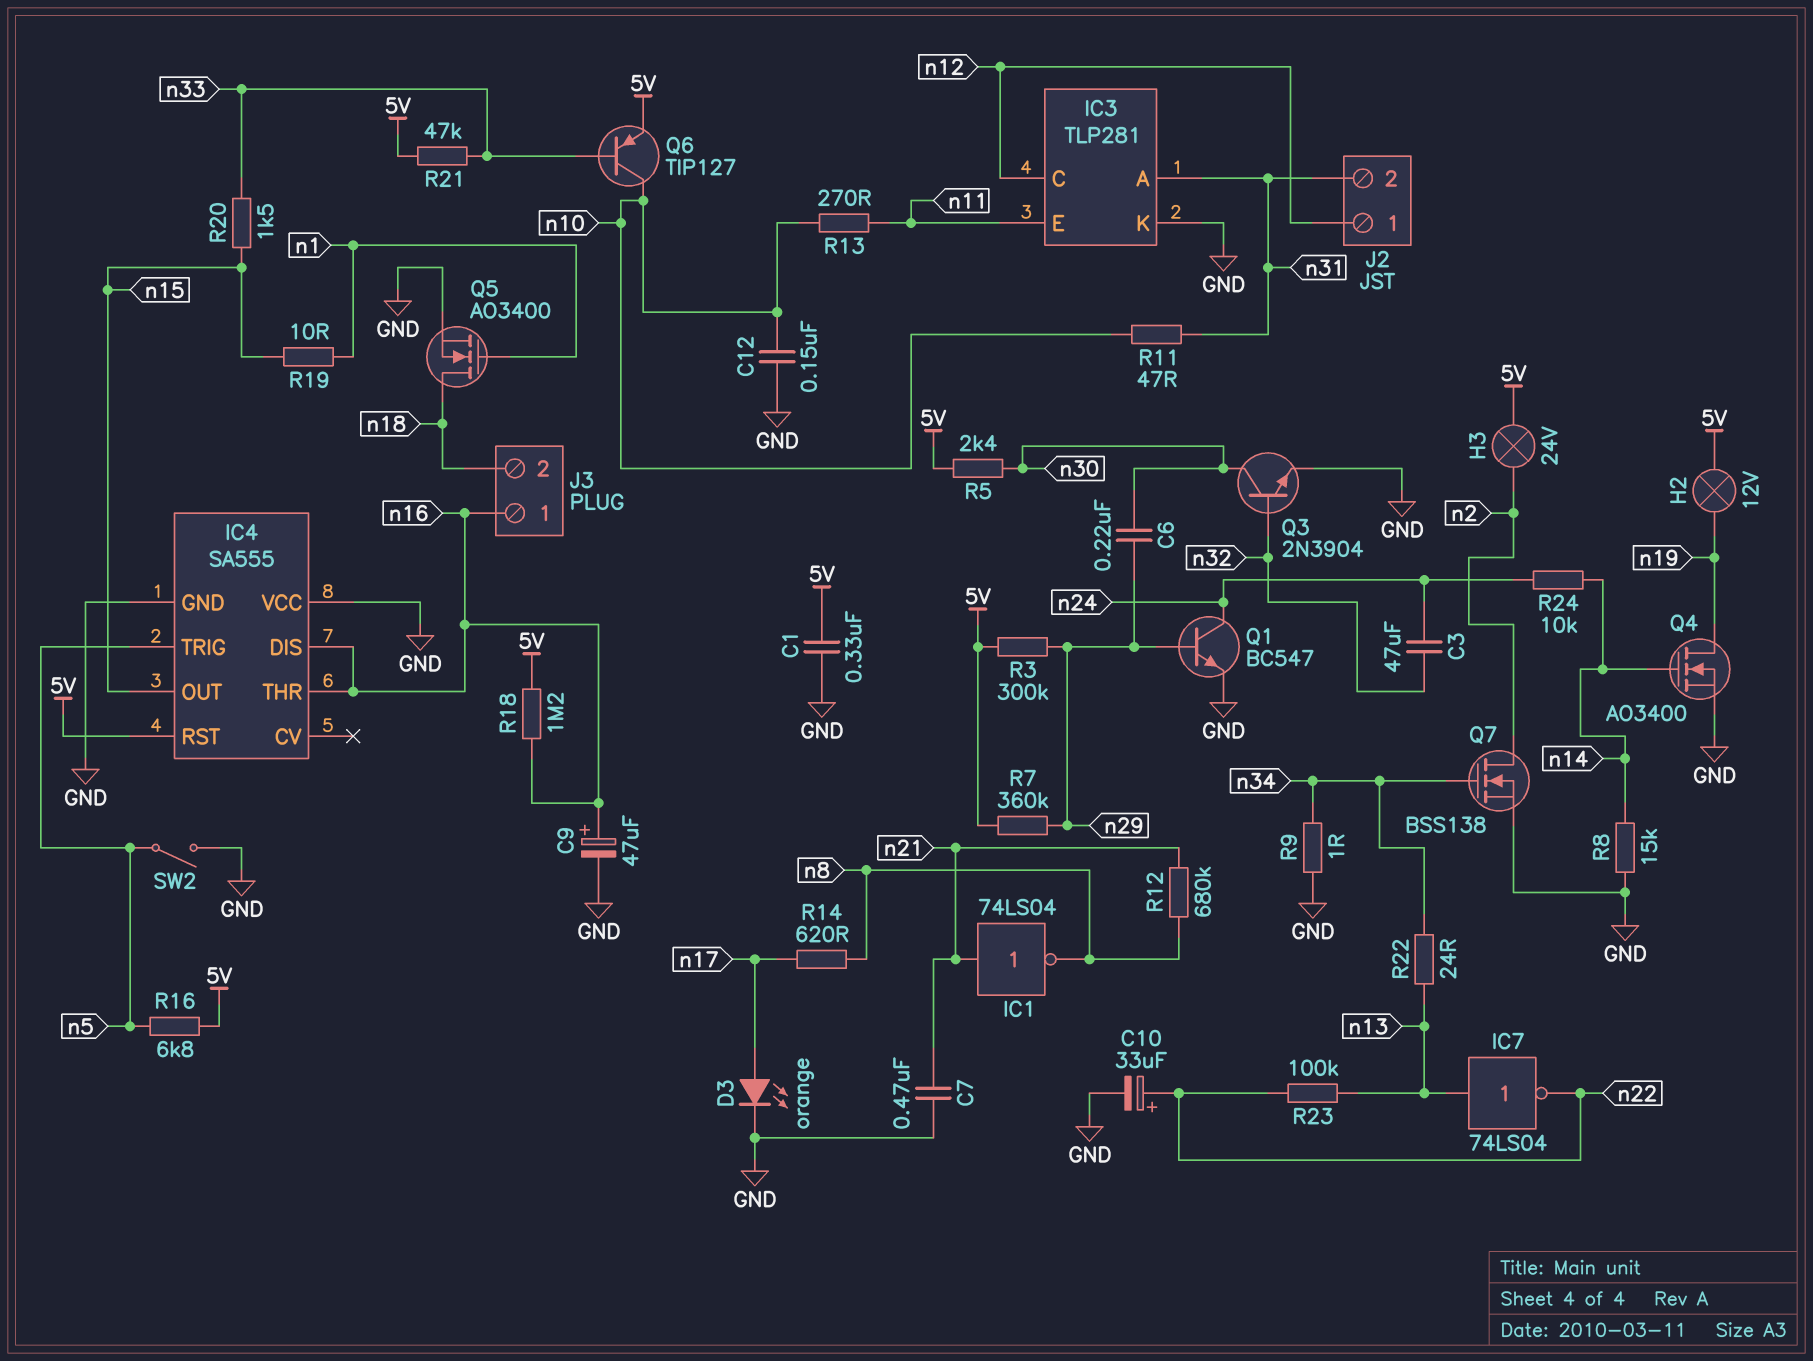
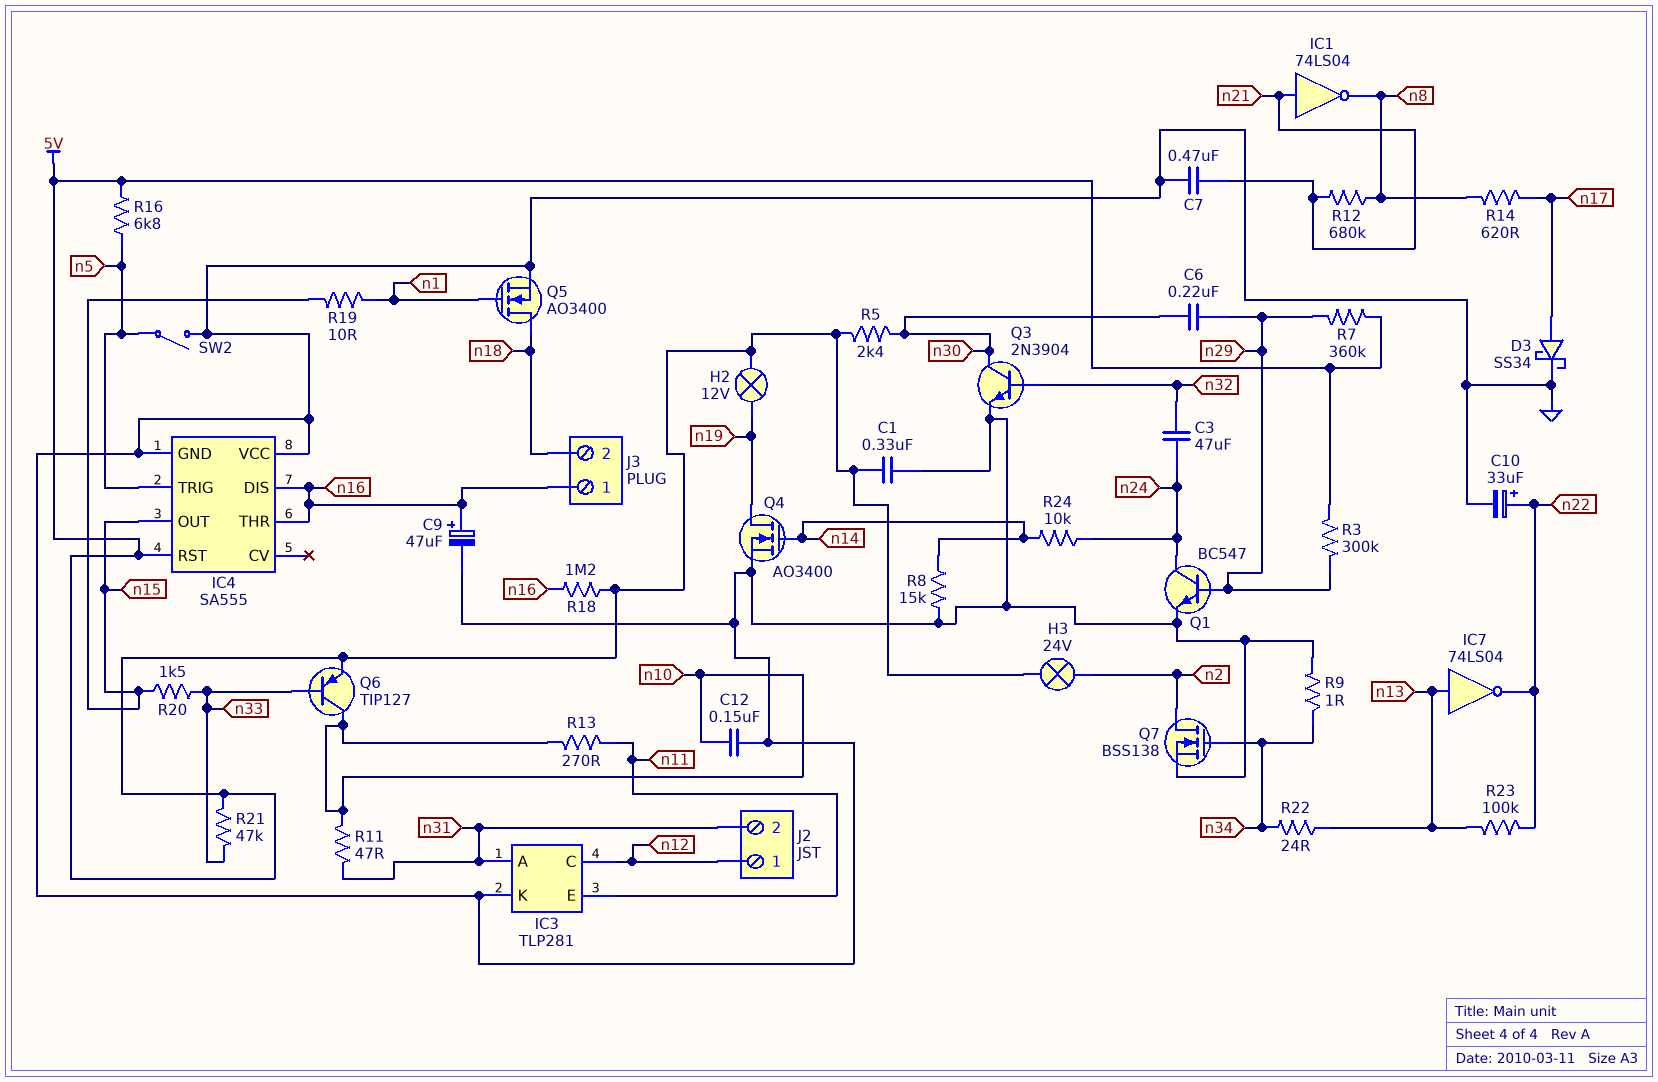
D3: LED orange (A n17, K GND) -> schottky SS34 (A n17, K GND)

